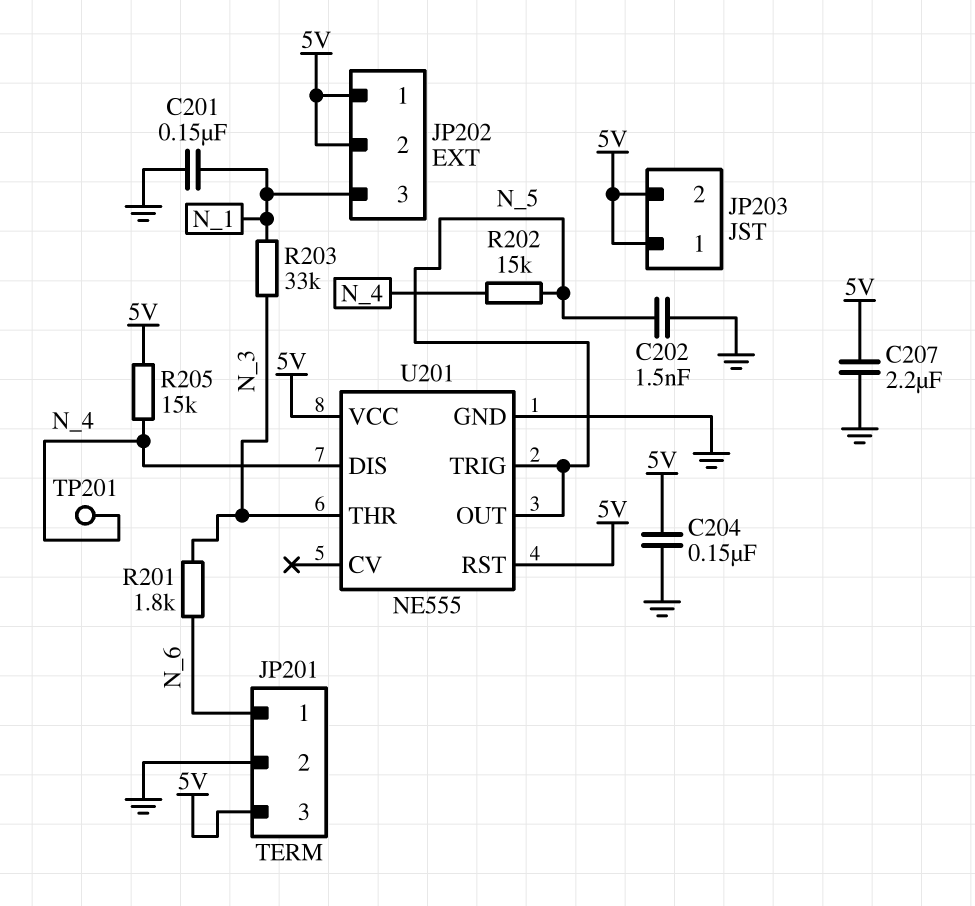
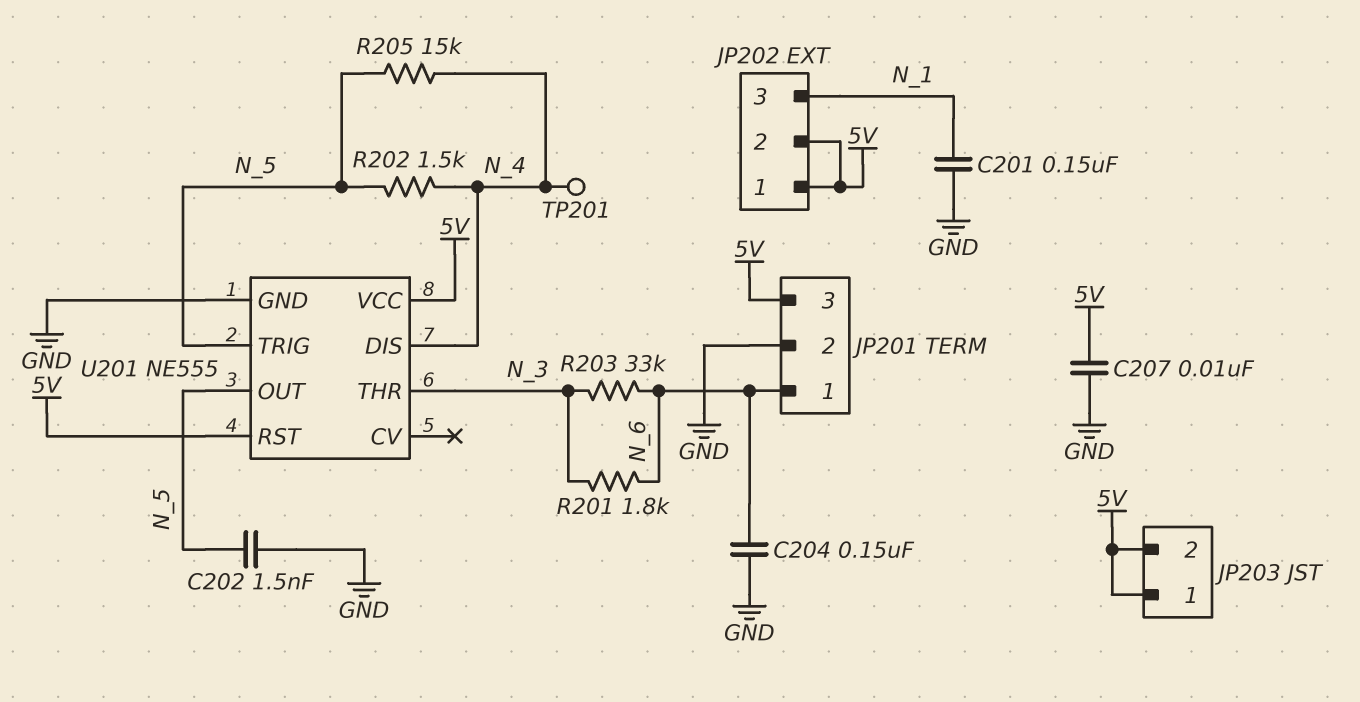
C204: 150nF (5V, GND) -> 150nF (GND, N_6)
C207: 2.2uF (5V, GND) -> 10nF (5V, GND)
R202: 15k (N_4, N_5) -> 1.5k (N_4, N_5)
R203: 33k (N_1, N_3) -> 33k (N_3, N_6)
R205: 15k (5V, N_4) -> 15k (N_4, N_5)

